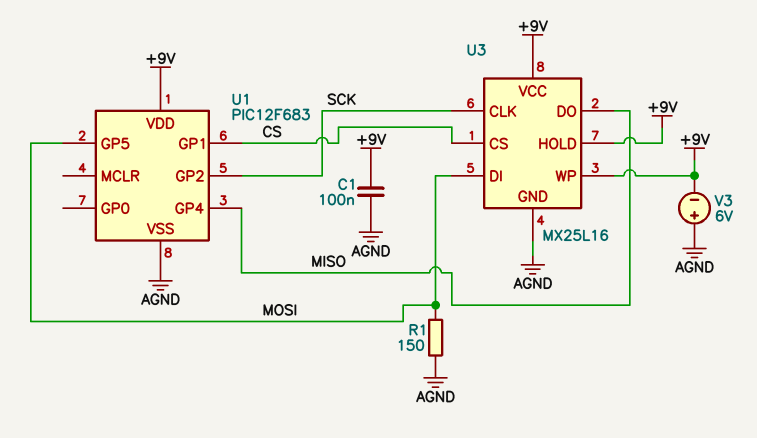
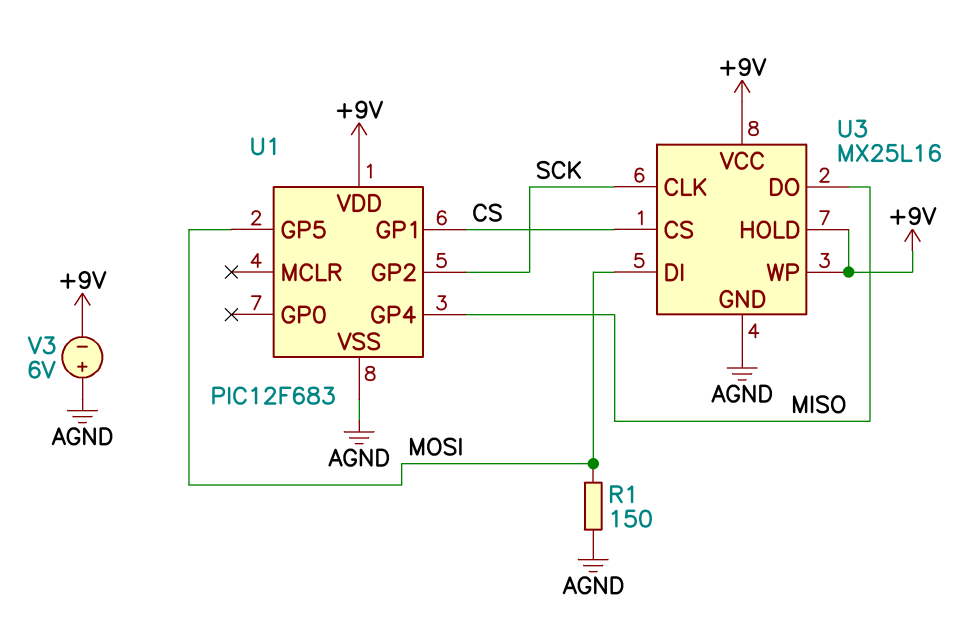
C1: 100nF (+9V, AGND) -> none

